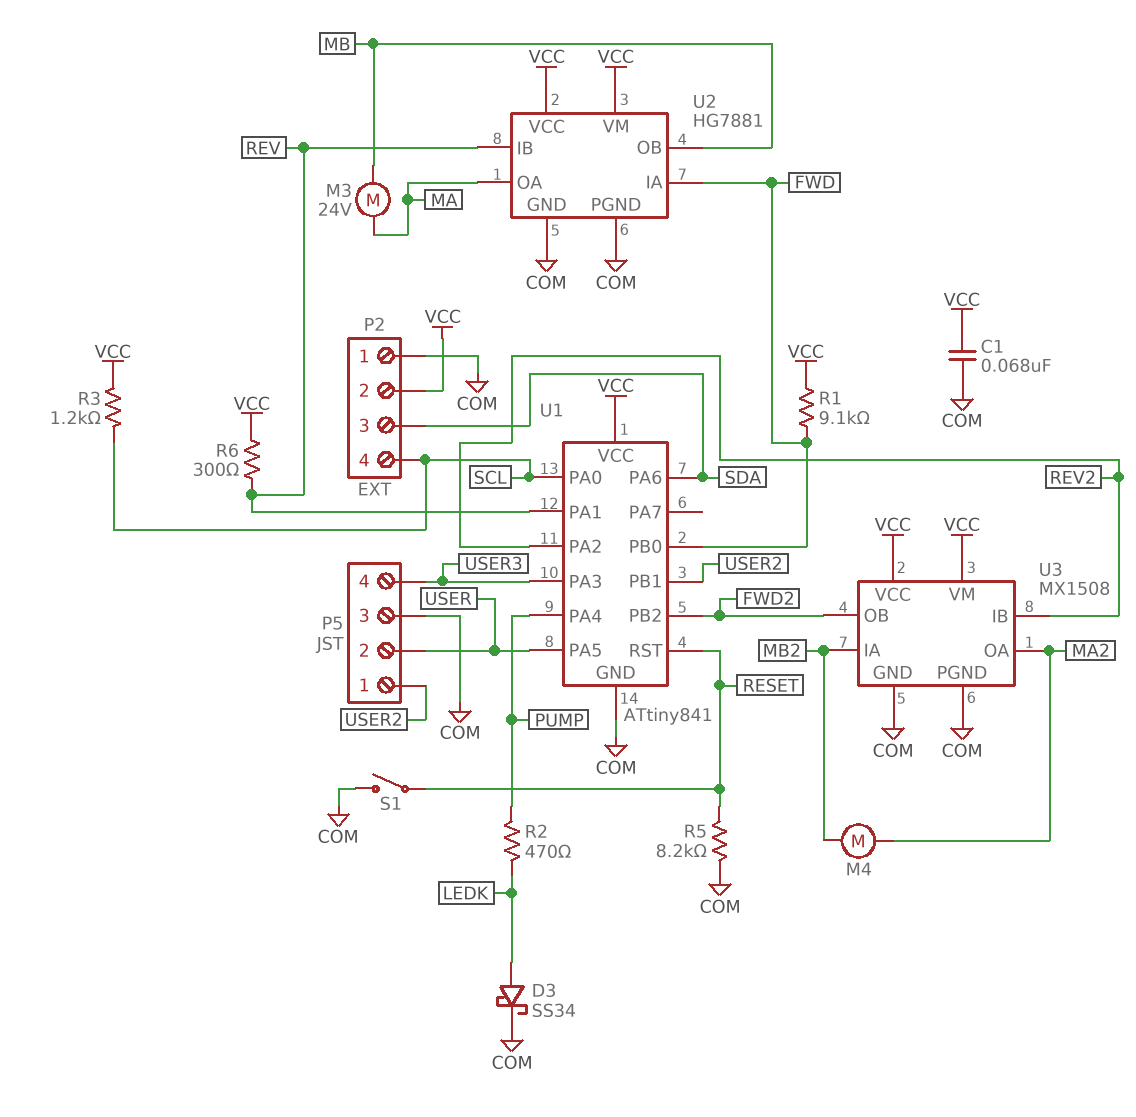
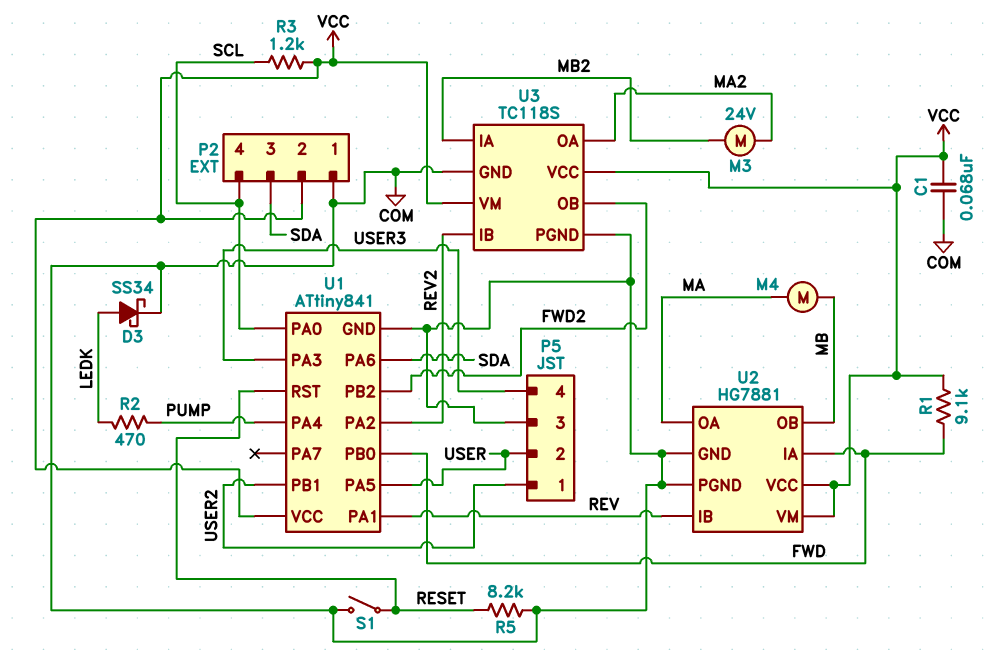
M3: motor 24V (MA, MB) -> motor 24V (MA2, MB2)
M4: motor (MA2, MB2) -> motor (MA, MB)
R6: 300 (REV, VCC) -> none
U3: MX1508 -> TC118S

